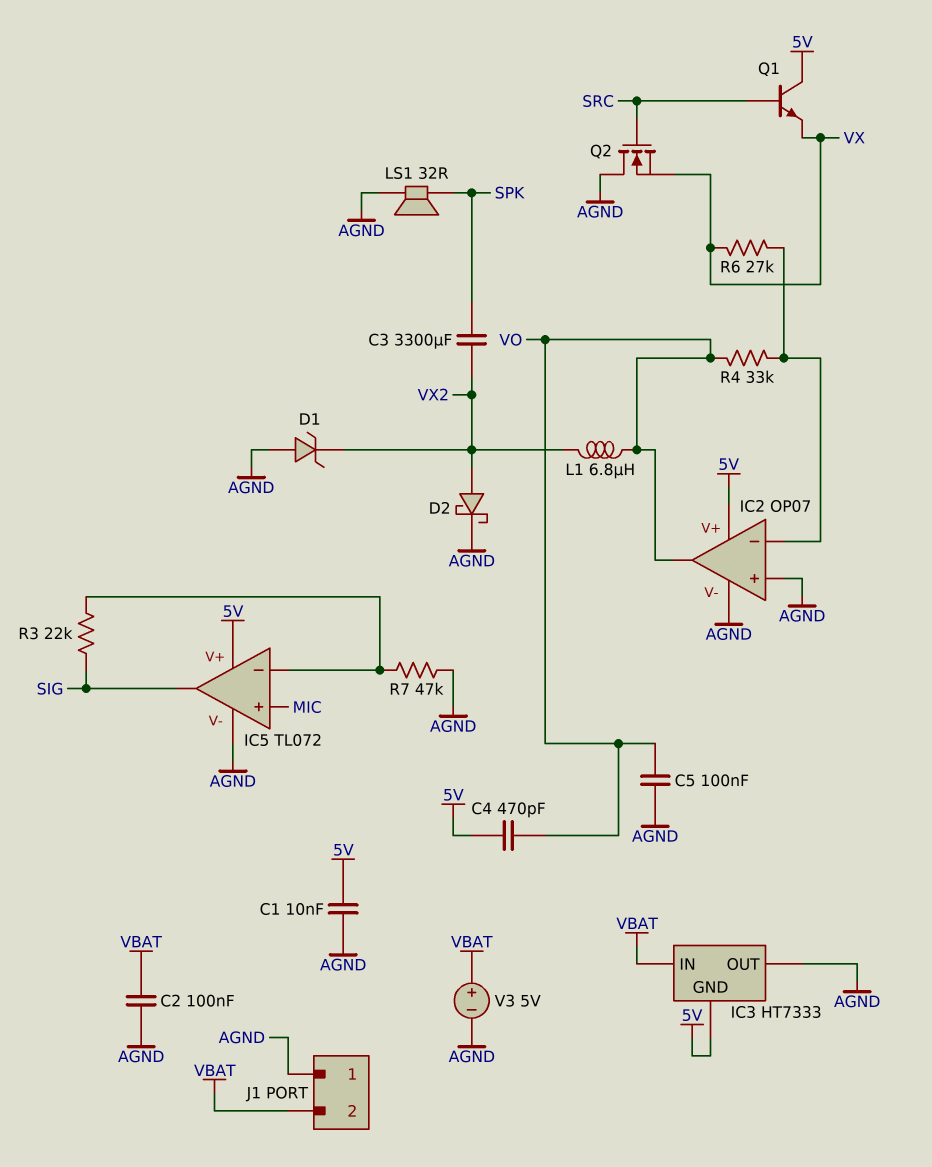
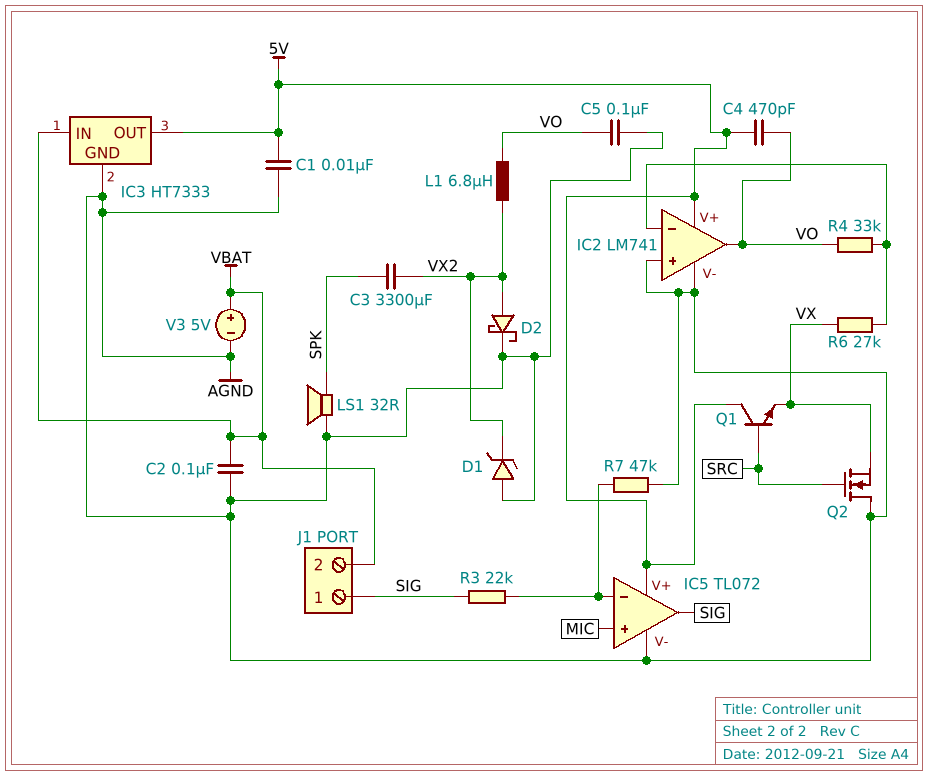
IC2: OP07 -> LM741
IC3 pin GND: 5V -> AGND
IC3 pin OUT: AGND -> 5V
J1 pin 1: AGND -> SIG

